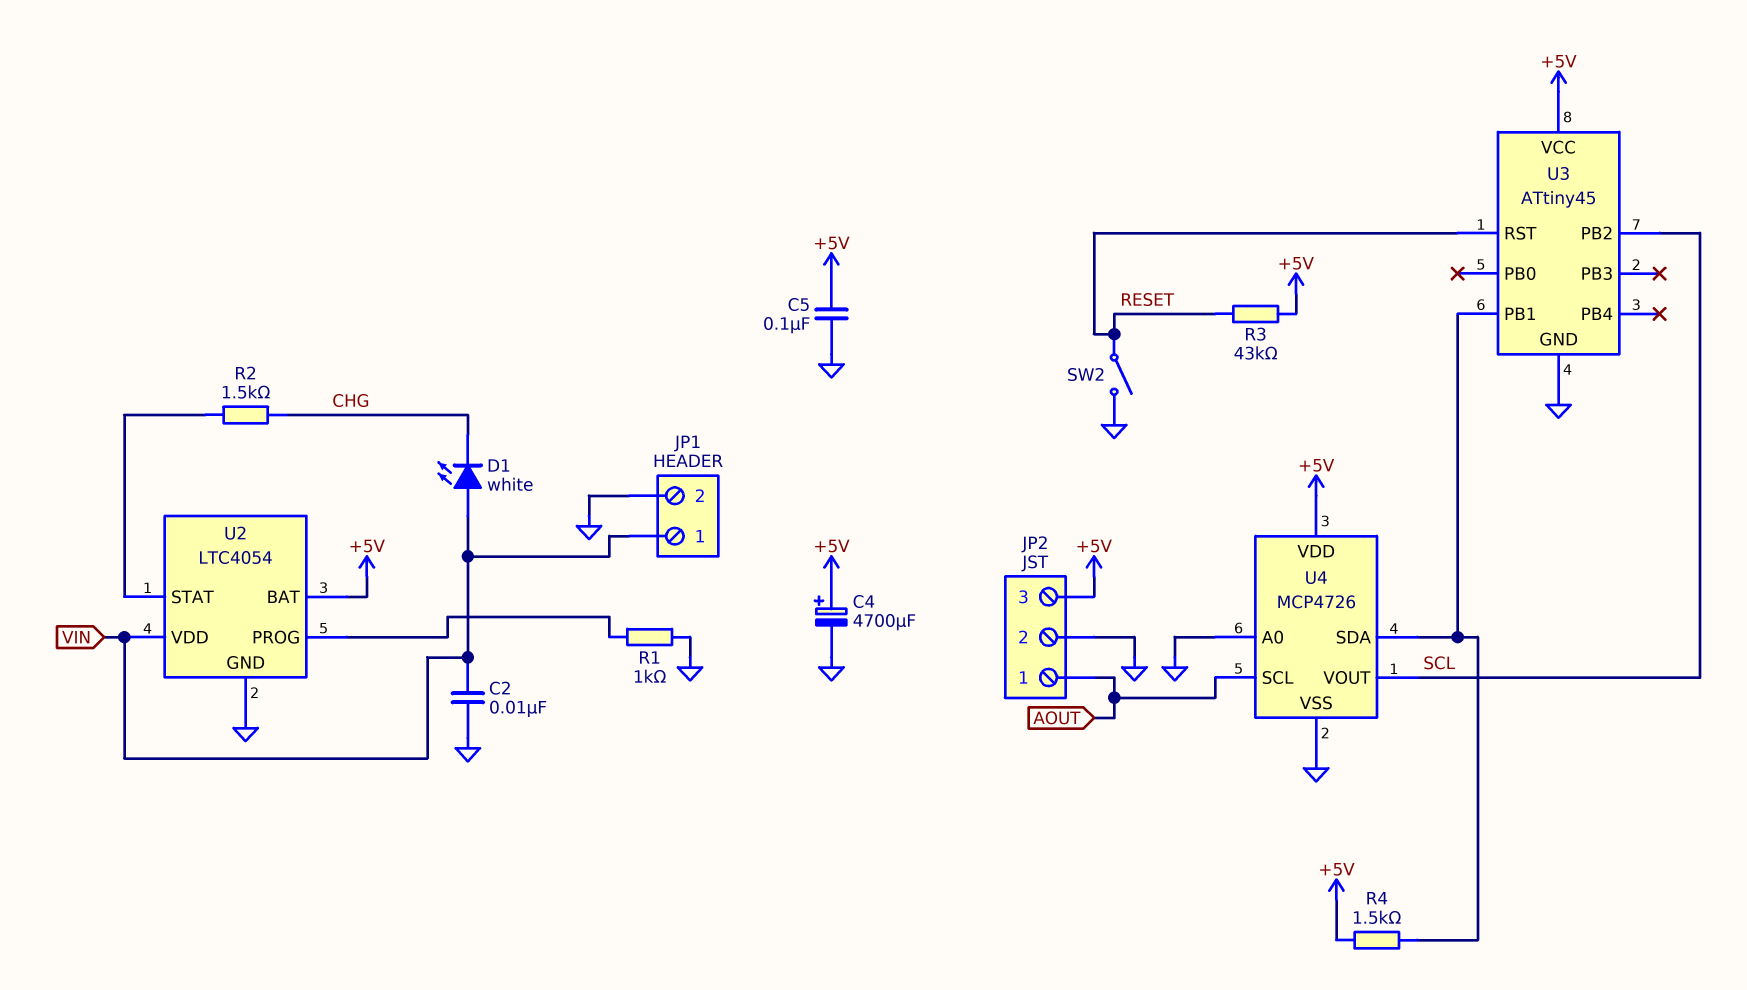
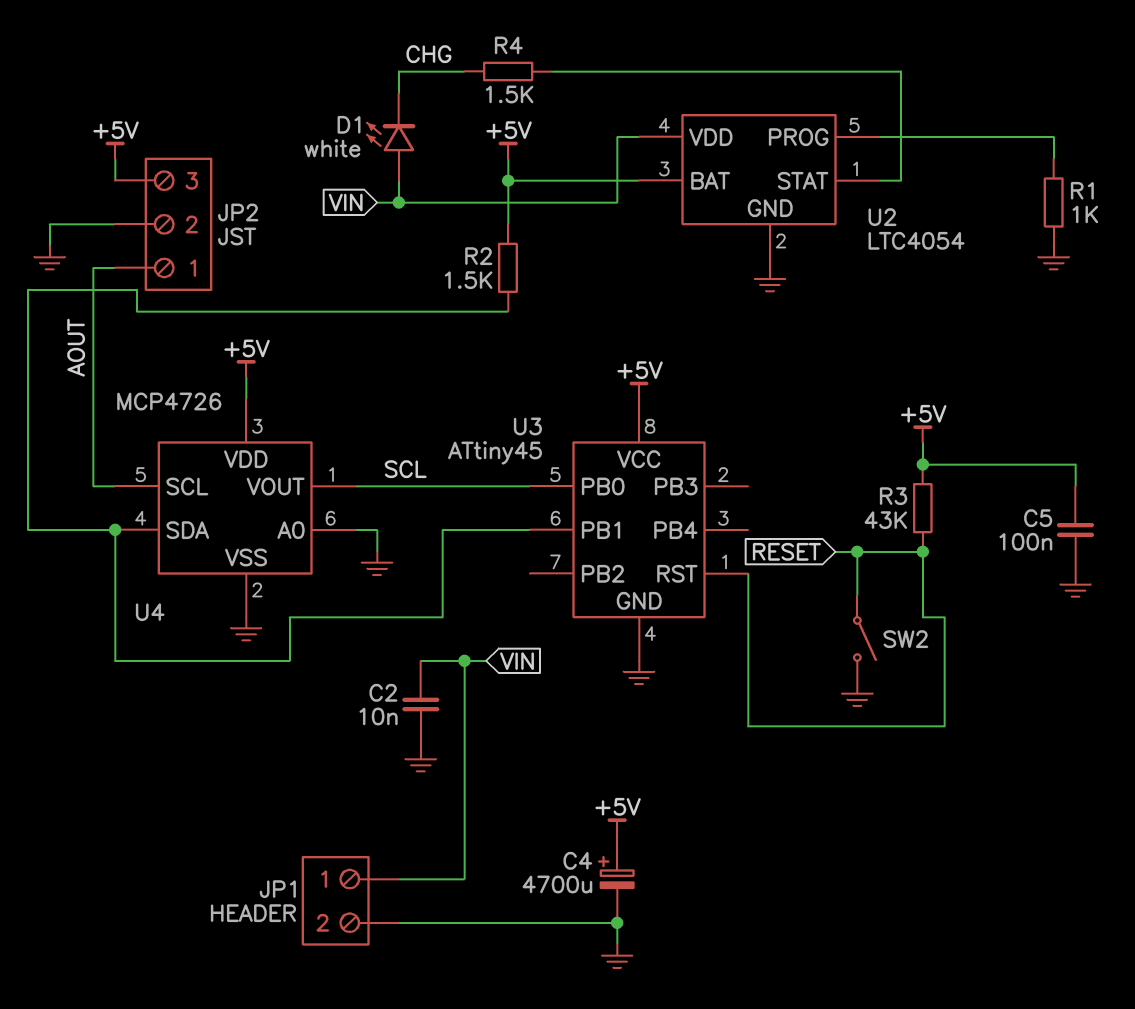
R2: 1.5k (CHG, U2/STAT) -> 1.5k (+5V, U3/PB1)
R4: 1.5k (+5V, U3/PB1) -> 1.5k (CHG, U2/STAT)
U3 pin PB0: none -> SCL
U3 pin PB2: SCL -> none

